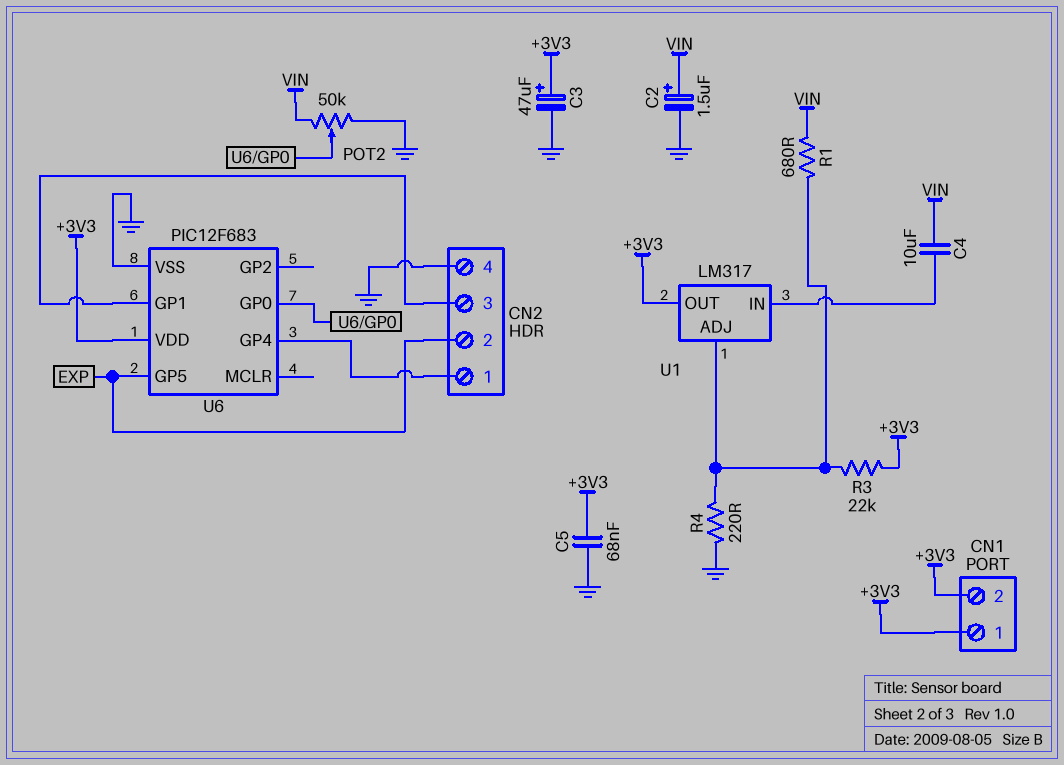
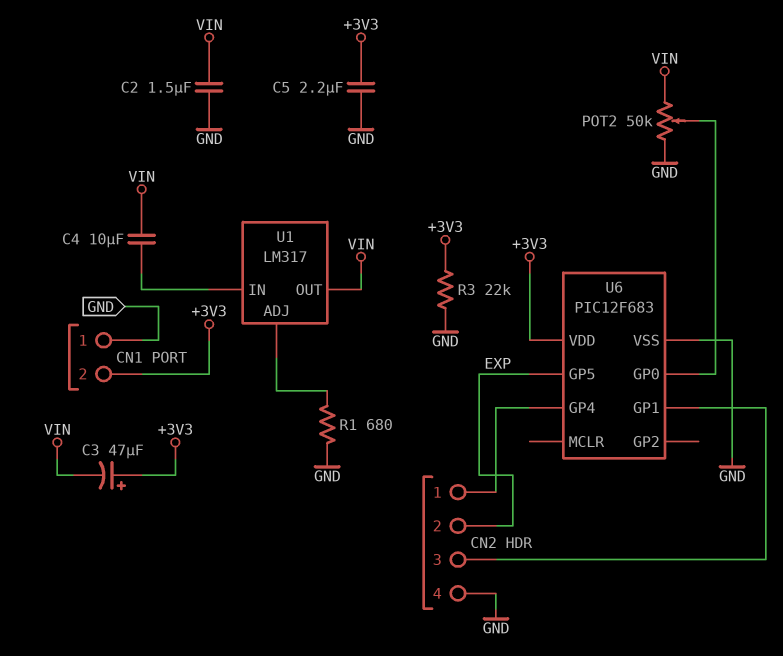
C2: 1.5uF (plus VIN, minus GND) -> 1.5uF (GND, VIN)
C3: 47uF (plus +3V3, minus GND) -> 47uF (plus +3V3, minus VIN)
C5: 68nF (+3V3, GND) -> 2.2uF (+3V3, GND)
CN1 pin 1: +3V3 -> GND
R1: 680 (U1/ADJ, VIN) -> 680 (GND, U1/ADJ)
R3: 22k (+3V3, U1/ADJ) -> 22k (+3V3, GND)
R4: 220 (GND, U1/ADJ) -> none
U1 pin OUT: +3V3 -> VIN

